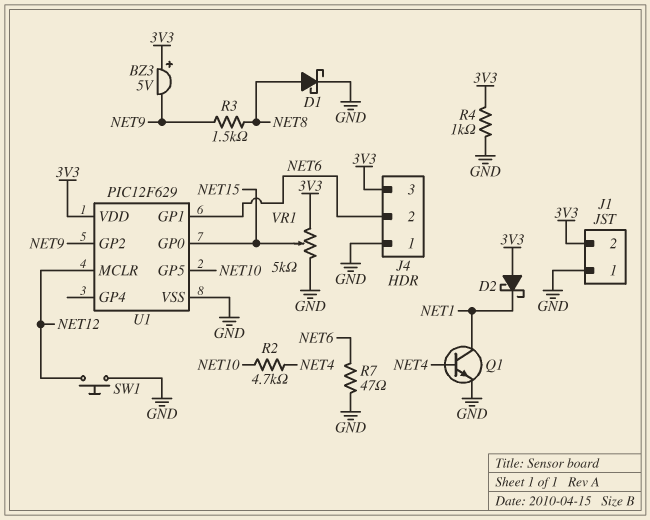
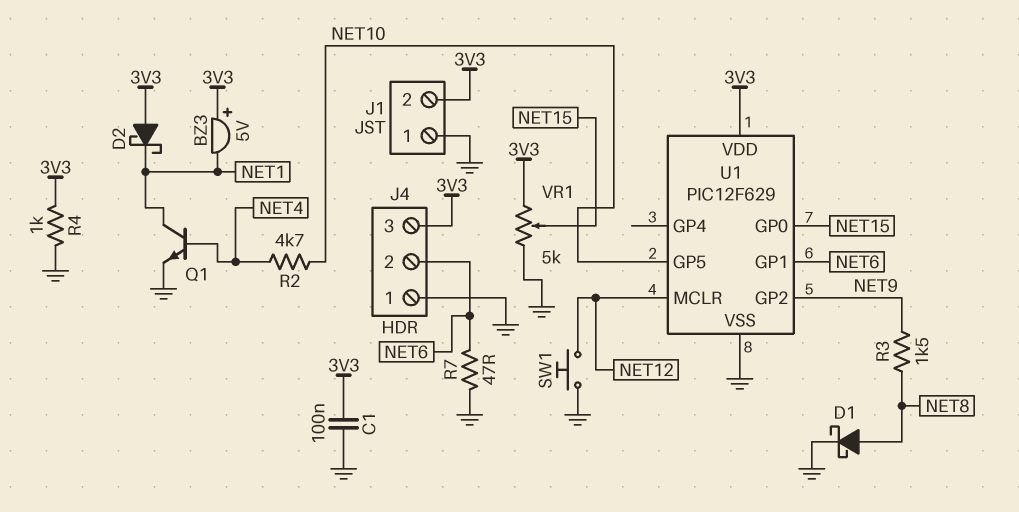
BZ3: buzzer 5V (plus 3V3, minus NET9) -> buzzer 5V (plus 3V3, minus NET1)
C1: none -> 100nF (3V3, GND)

